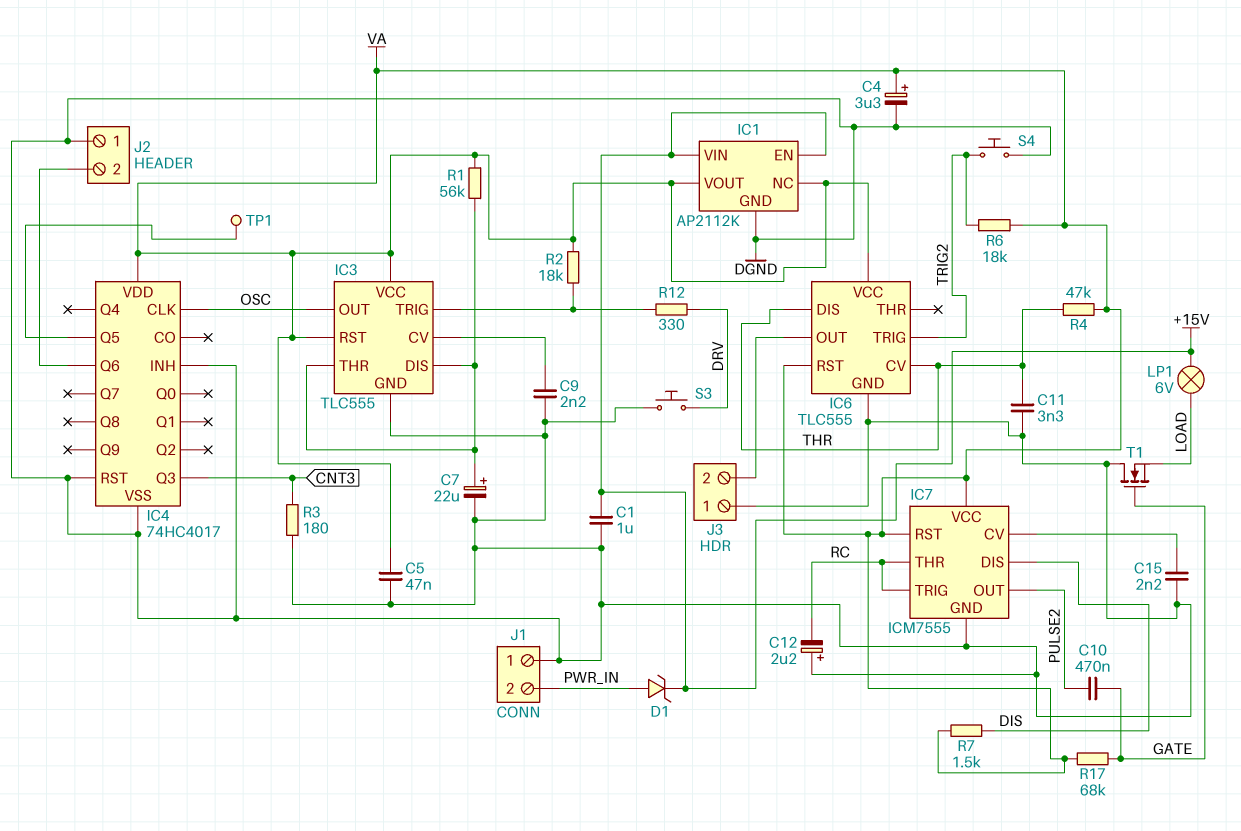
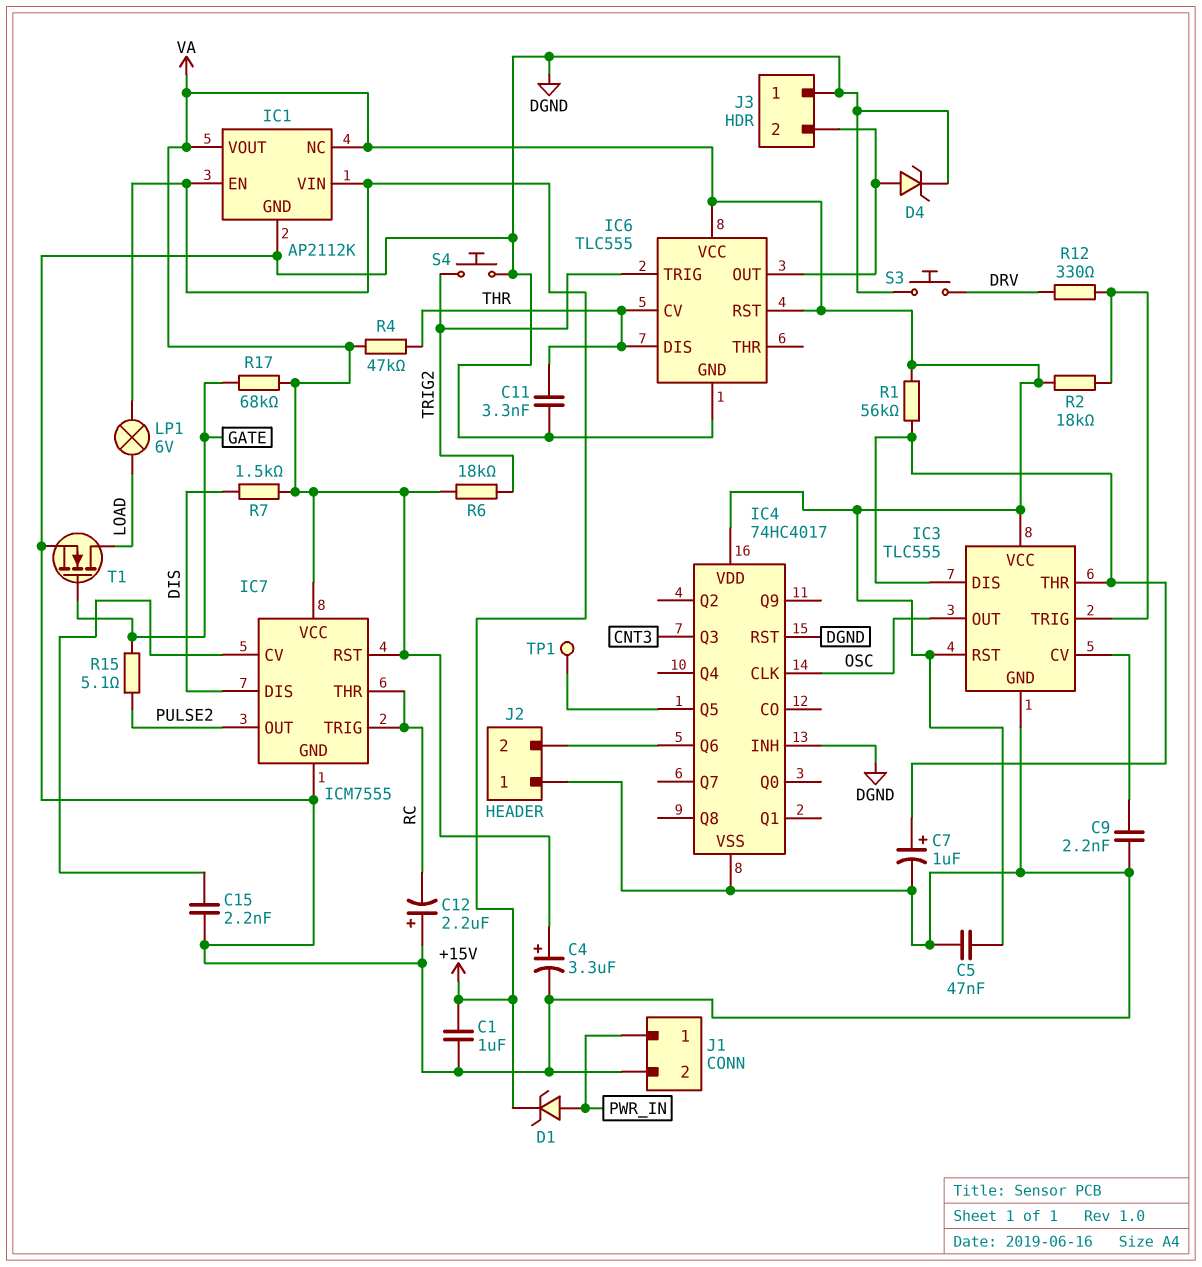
C7: 22uF (plus IC3/DIS, minus DGND) -> 1uF (plus IC3/DIS, minus DGND)
C10: 470nF (GATE, PULSE2) -> none
D4: none -> zener (A IC6/OUT, K DGND)
J1 pin 1: DGND -> PWR_IN
J1 pin 2: PWR_IN -> DGND
R3: 180 (CNT3, DGND) -> none
R15: none -> 5.1 (GATE, PULSE2)
T1: NMOS (G GATE, D DGND, S LOAD) -> NMOS (G GATE, D LOAD, S DGND)

